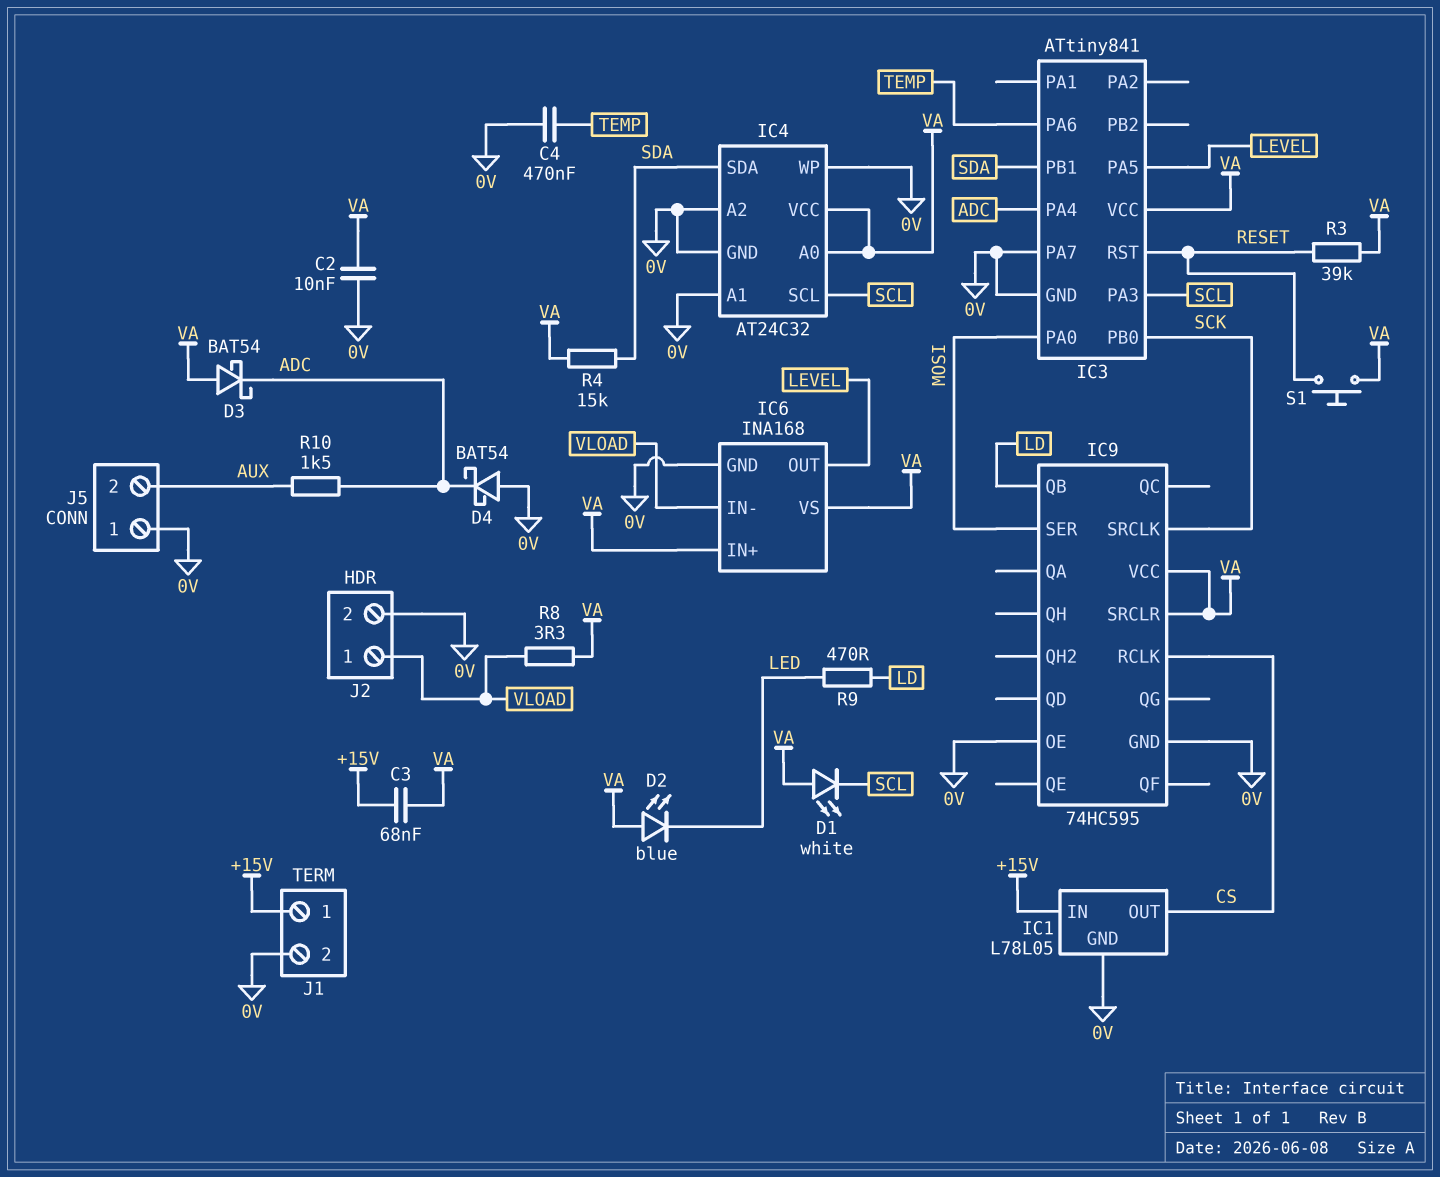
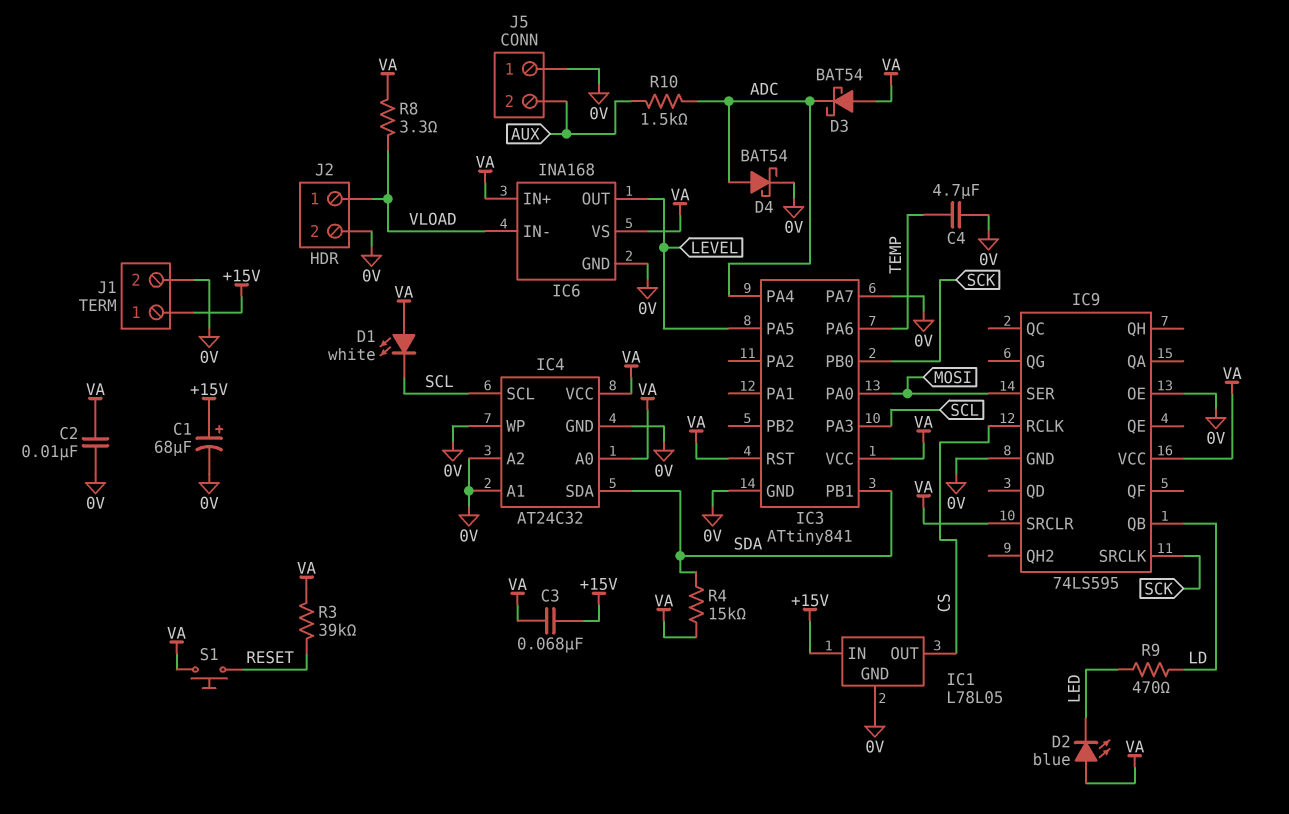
C1: none -> 68uF (plus +15V, minus 0V)
C4: 470nF (0V, TEMP) -> 4.7uF (0V, TEMP)
D4: schottky BAT54 (A 0V, K ADC) -> schottky BAT54 (A ADC, K 0V)
IC3 pin RST: RESET -> VA
IC9: 74HC595 -> 74LS595

